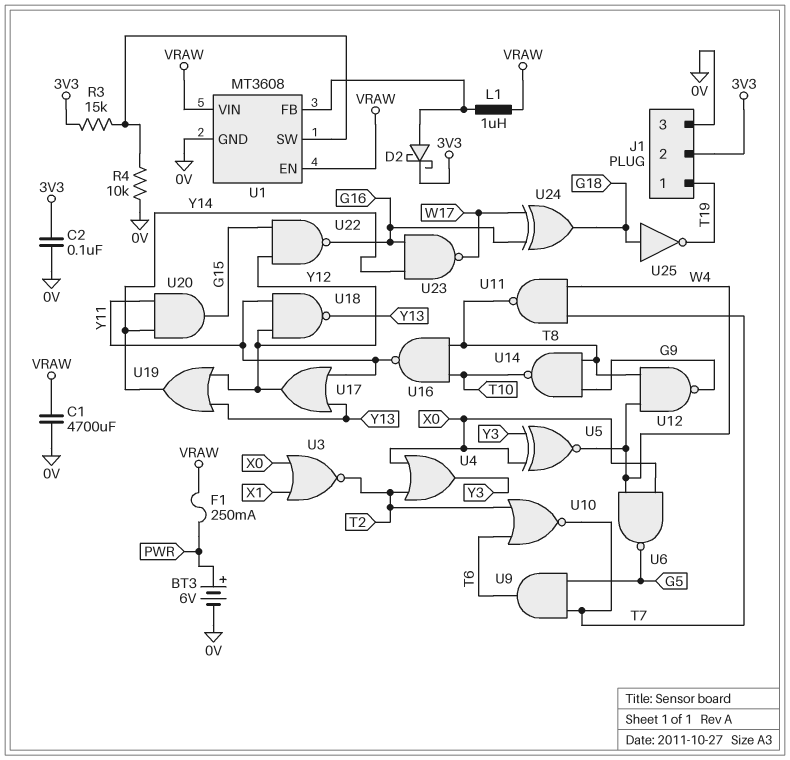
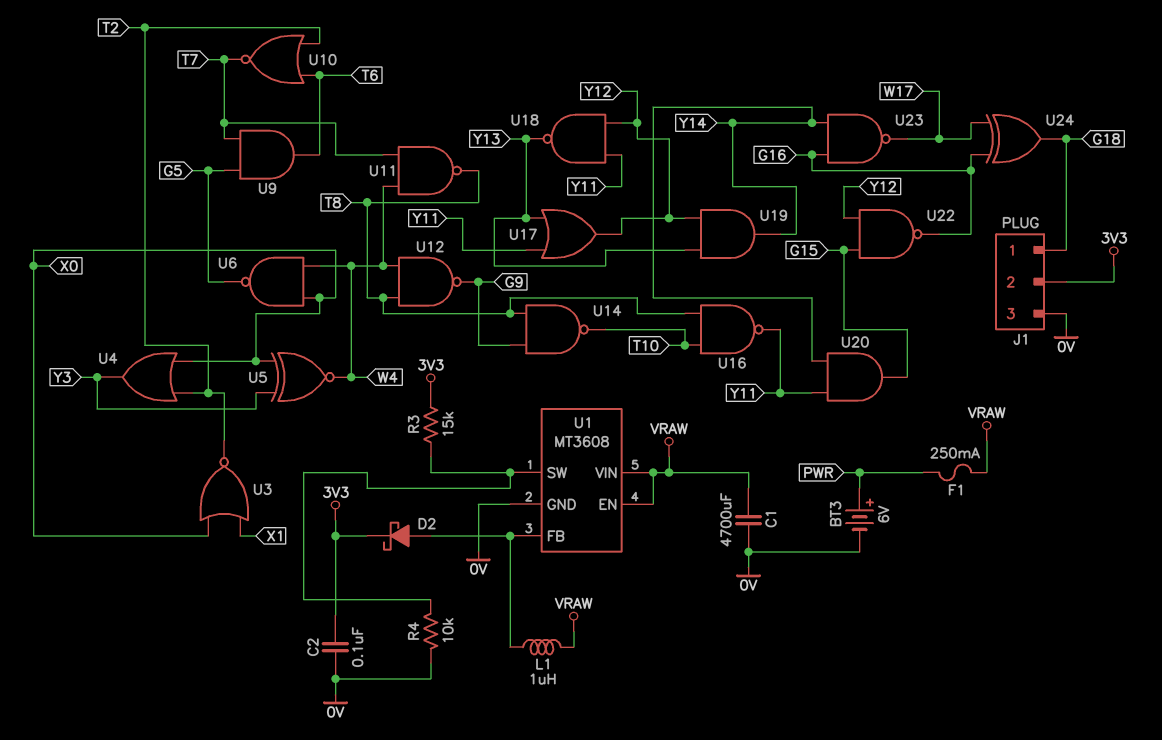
J1 pin 1: T19 -> G18
U19: OR (in Y12, in Y13, out Y14) -> AND (in Y12, in Y13, out Y14)
U25: NOT (in G18, out T19) -> none

